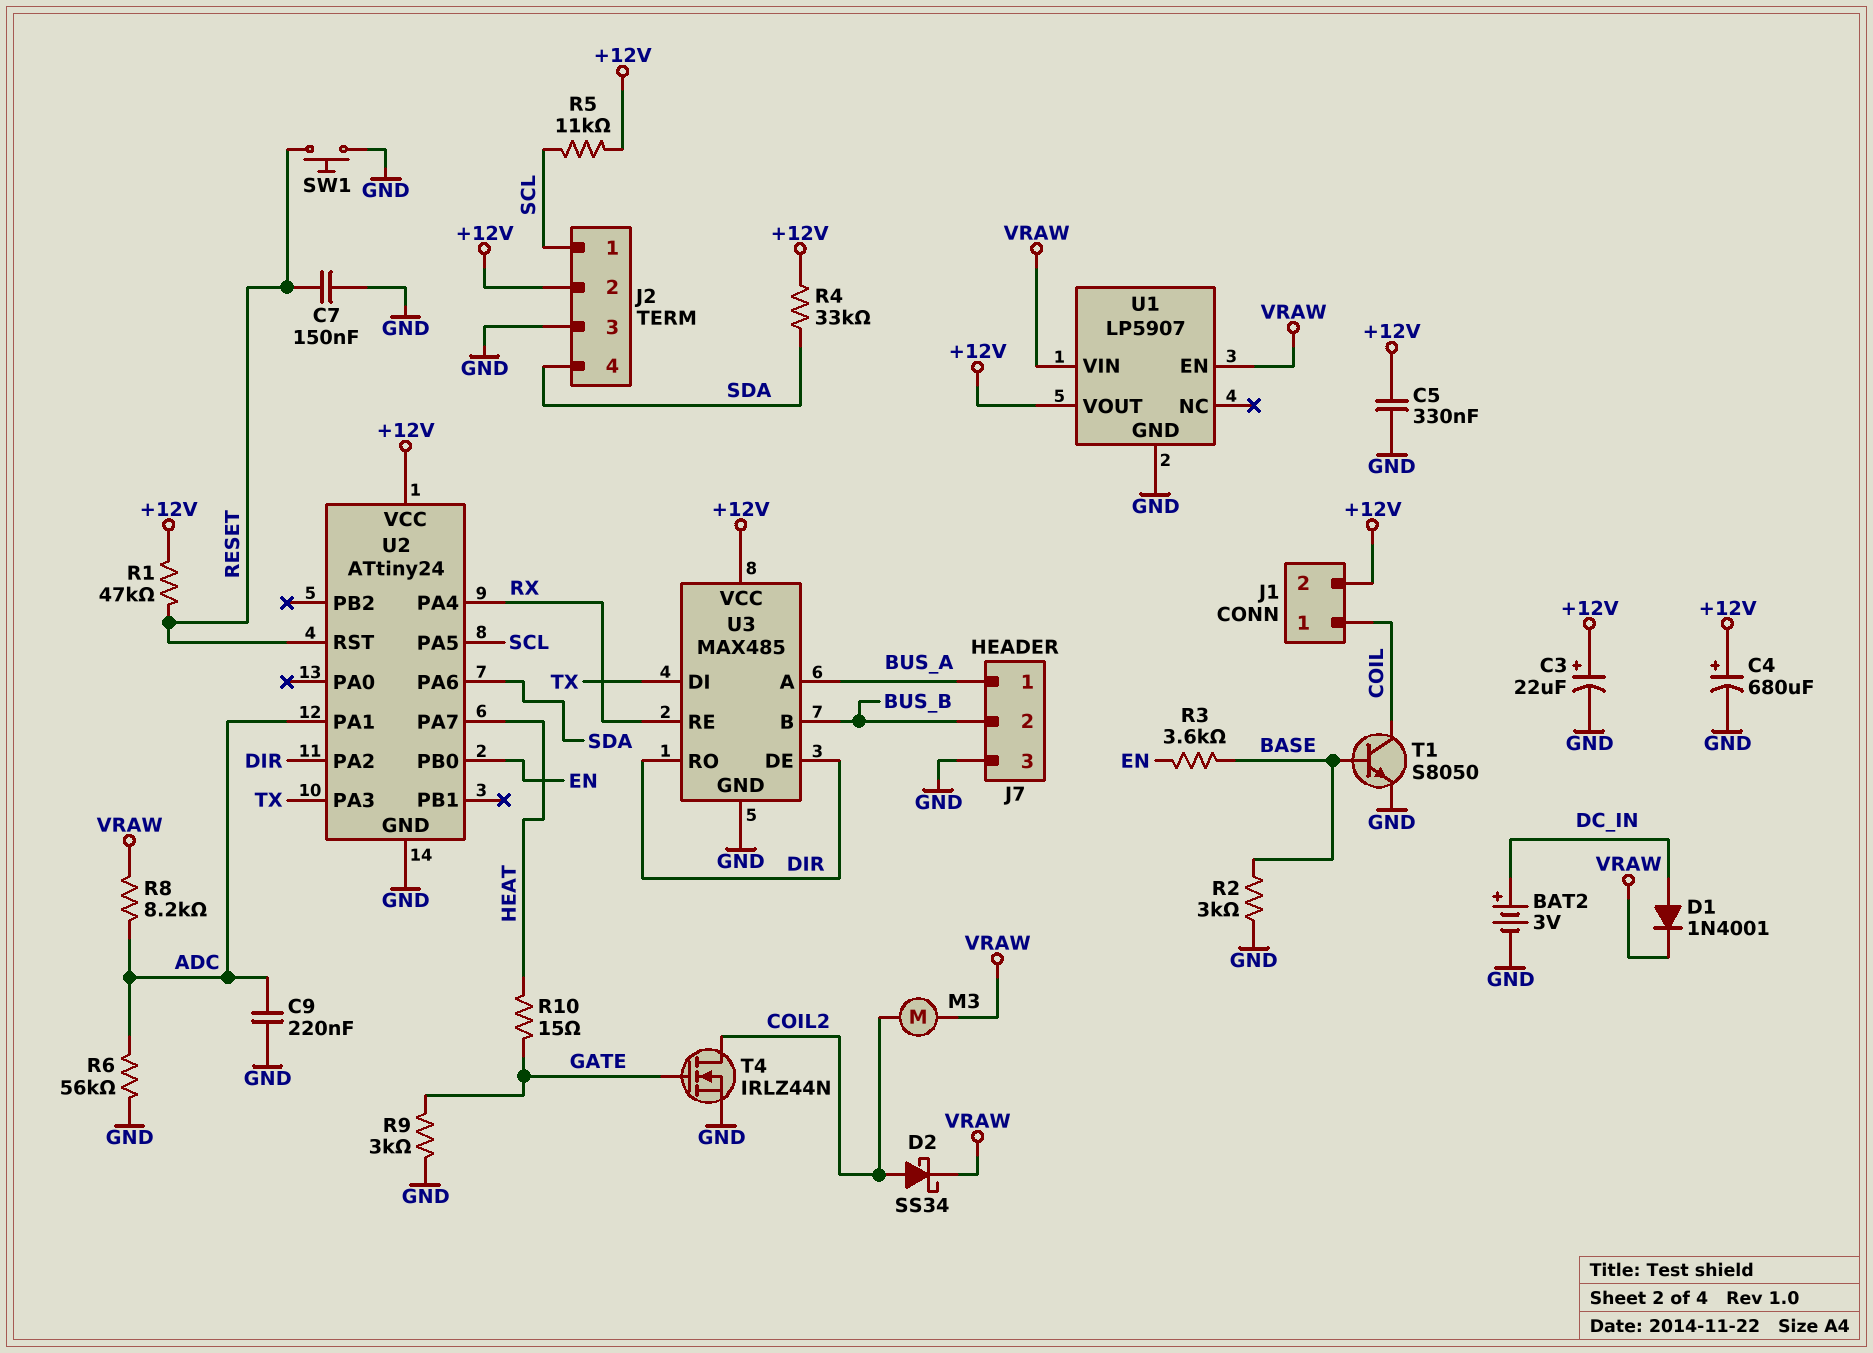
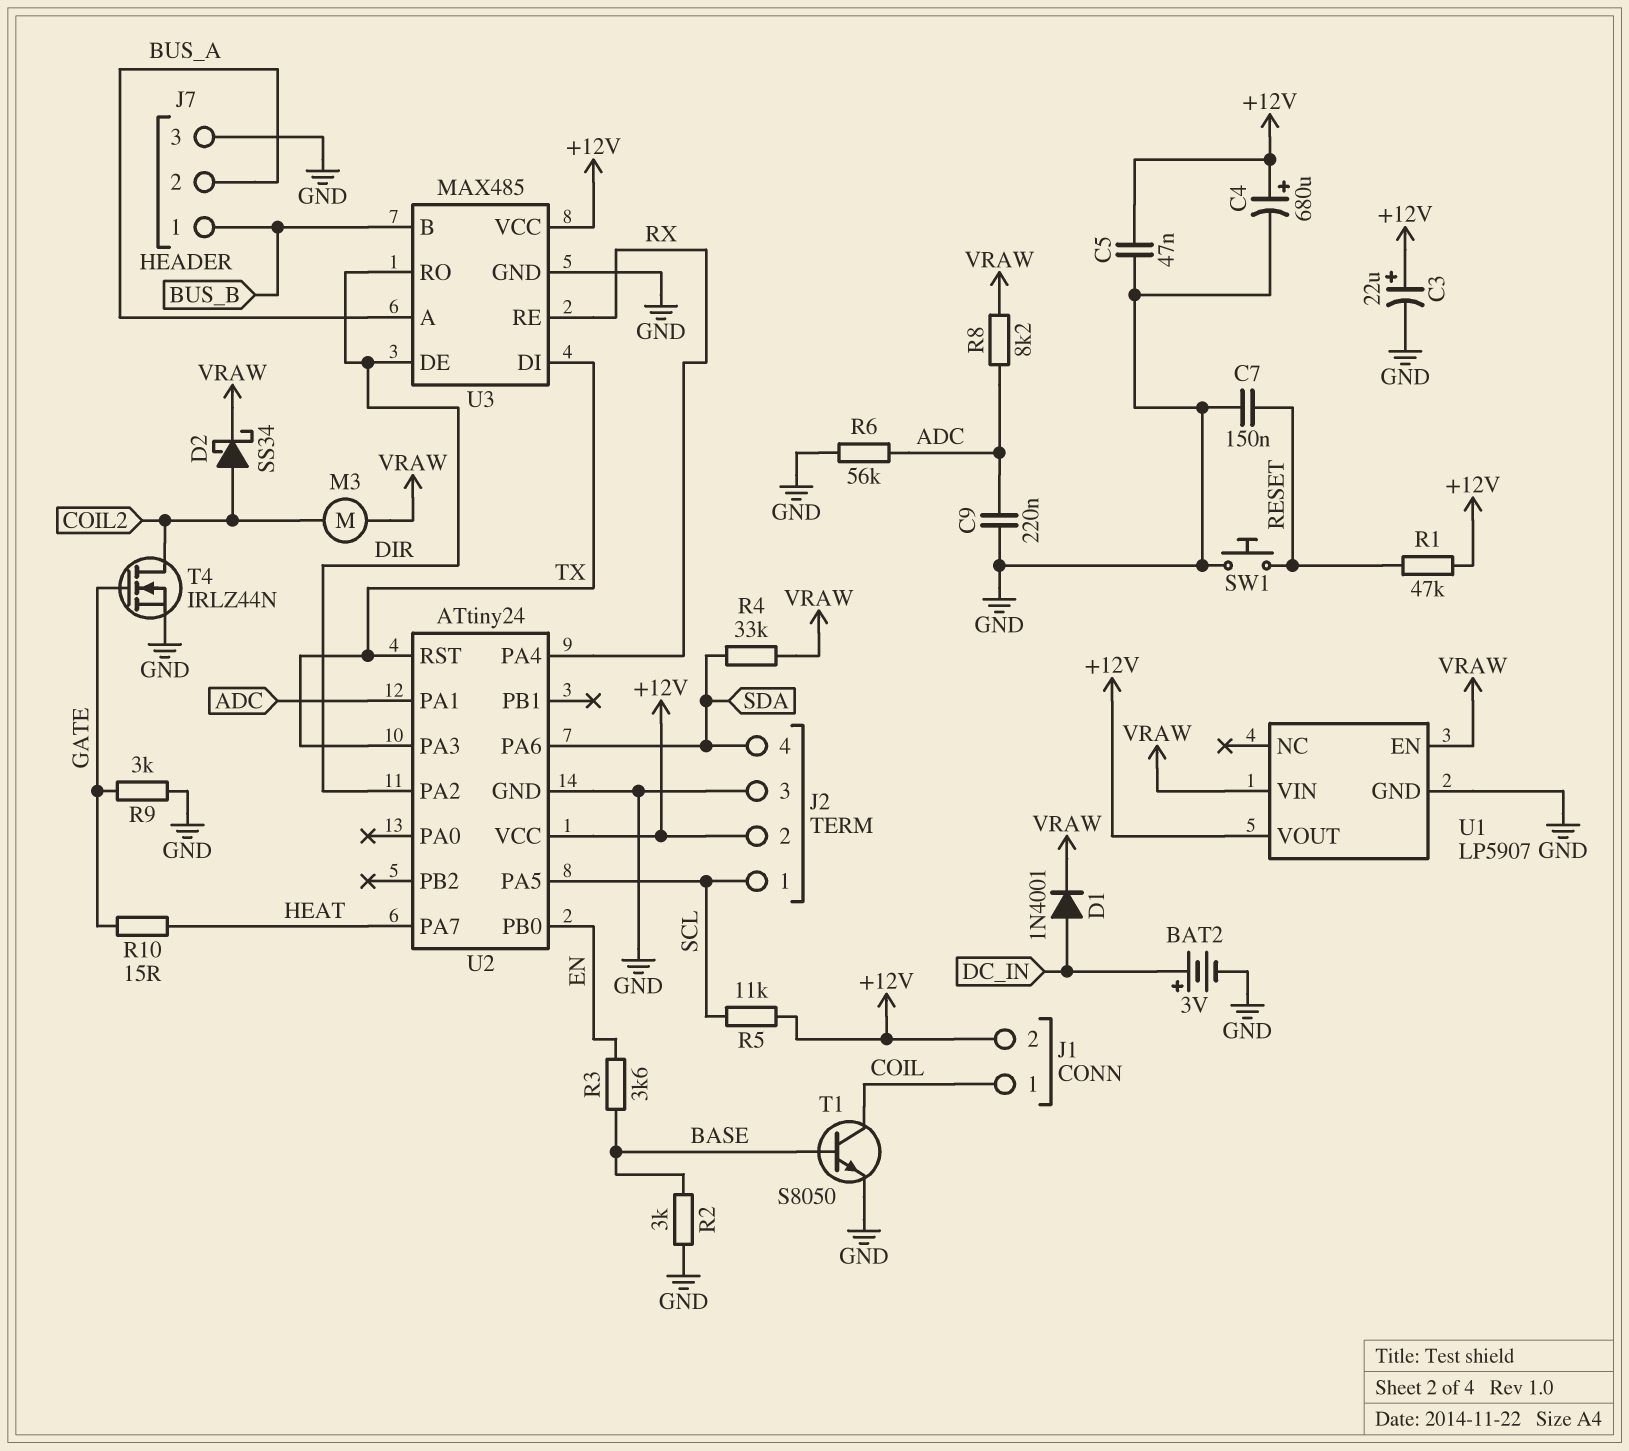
C5: 330nF (+12V, GND) -> 47nF (+12V, GND)
J7 pin 1: BUS_A -> BUS_B
J7 pin 2: BUS_B -> BUS_A
R4: 33k (+12V, SDA) -> 33k (SDA, VRAW)
U2 pin RST: RESET -> TX

